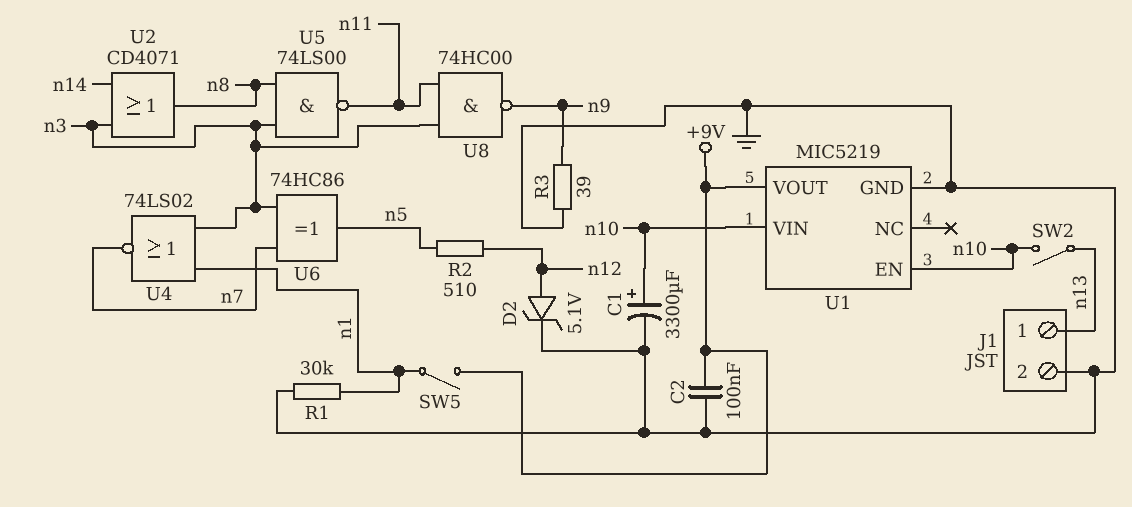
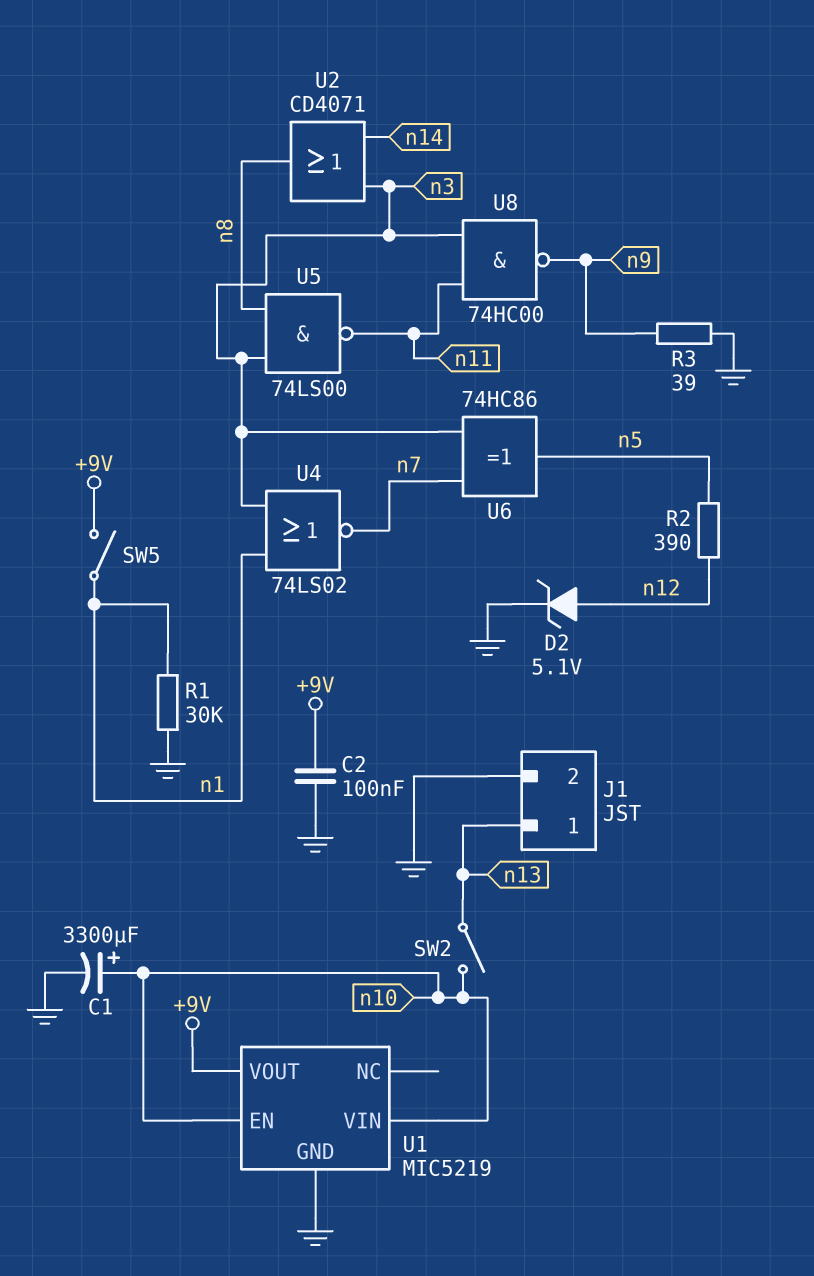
R2: 510 (n5, n12) -> 390 (n5, n12)

